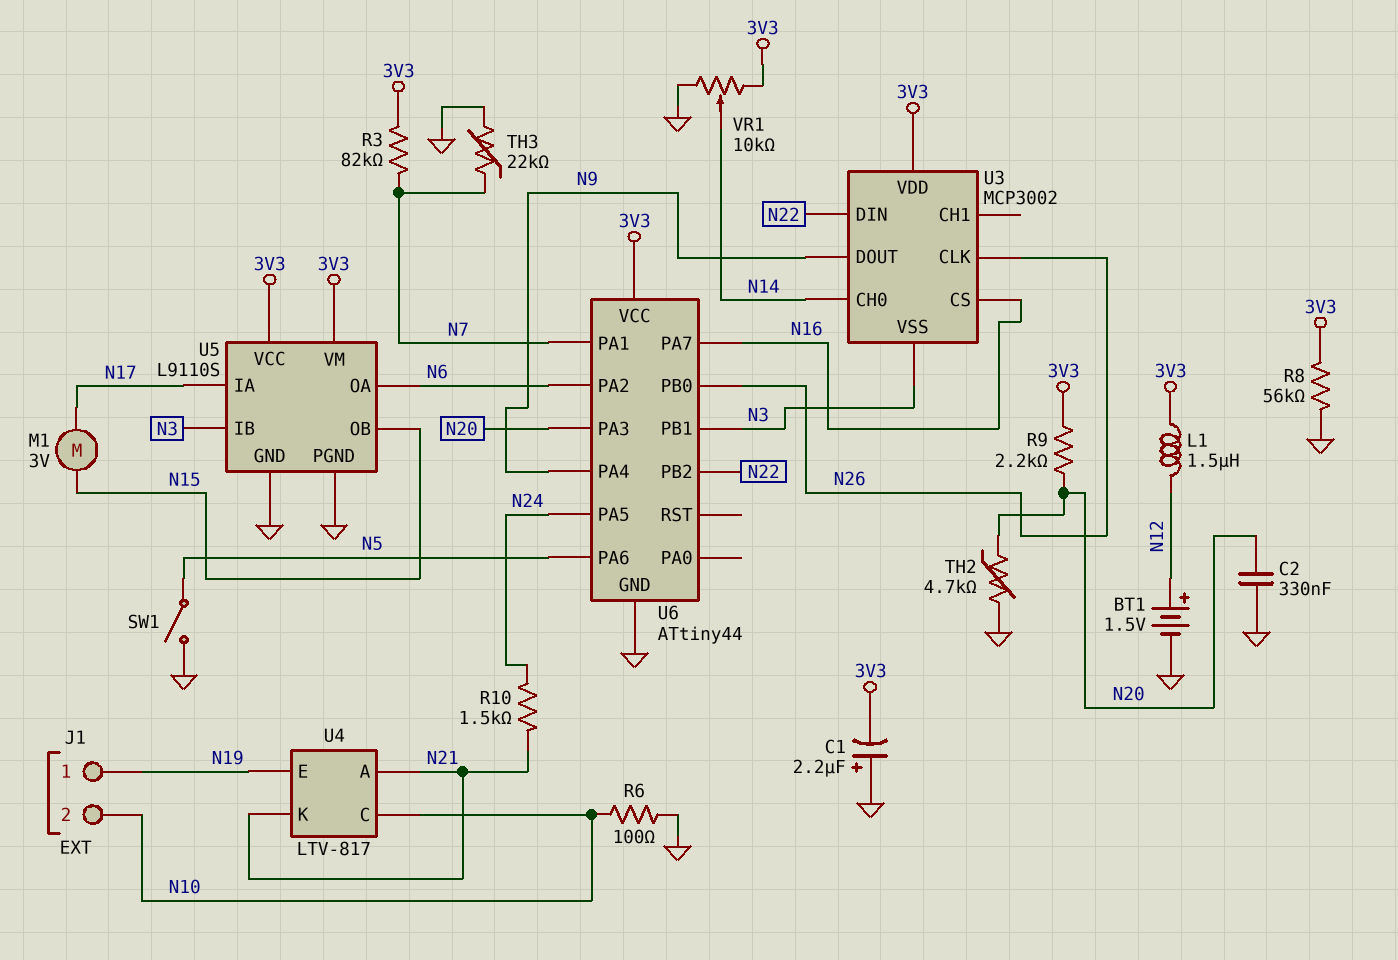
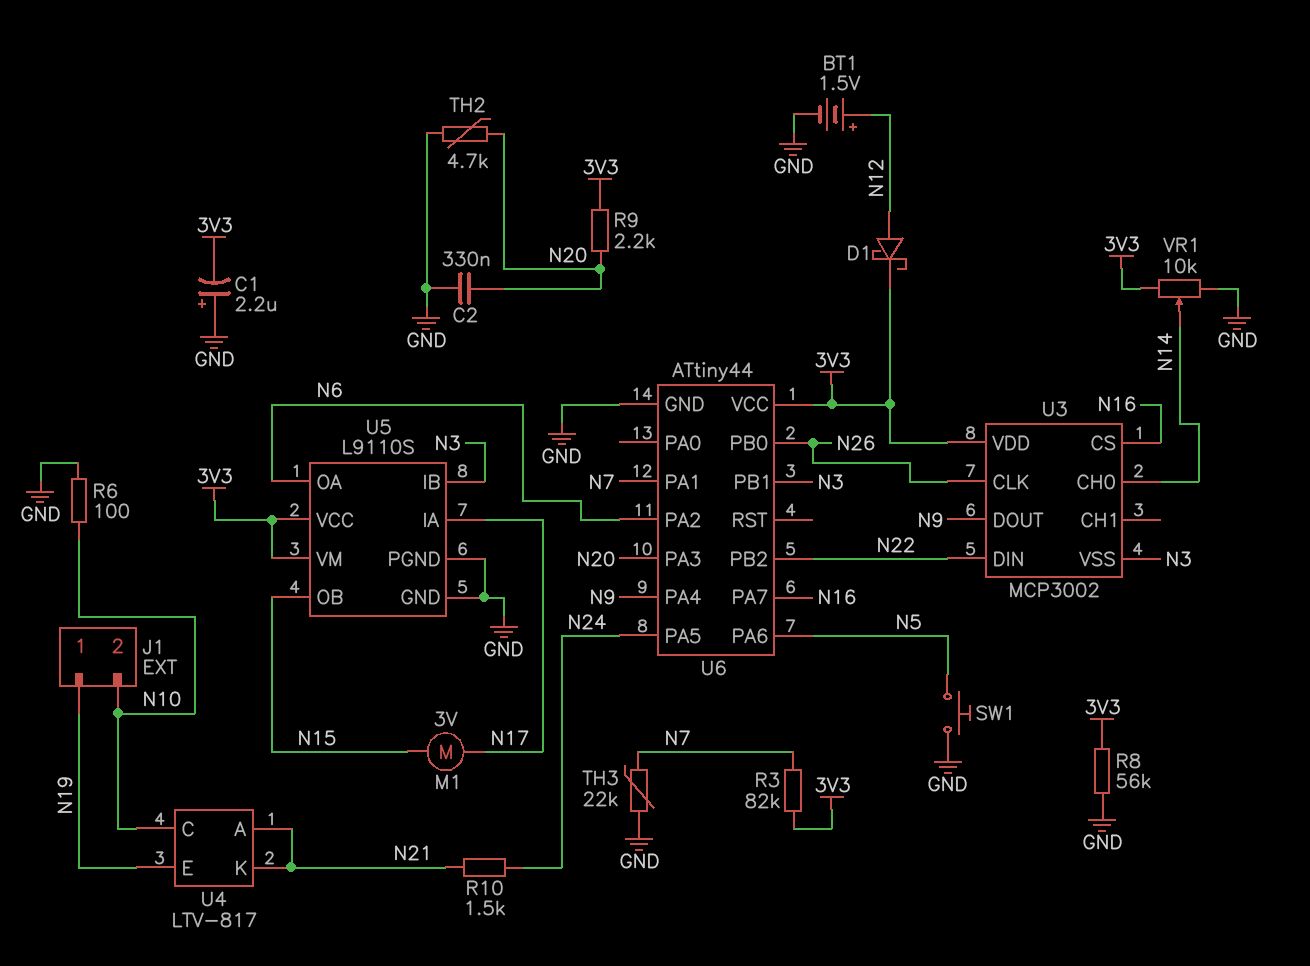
D1: none -> schottky (A N12, K 3V3)
L1: 1.5uH (3V3, N12) -> none
SW1: switch (GND, N5) -> button (GND, N5)

